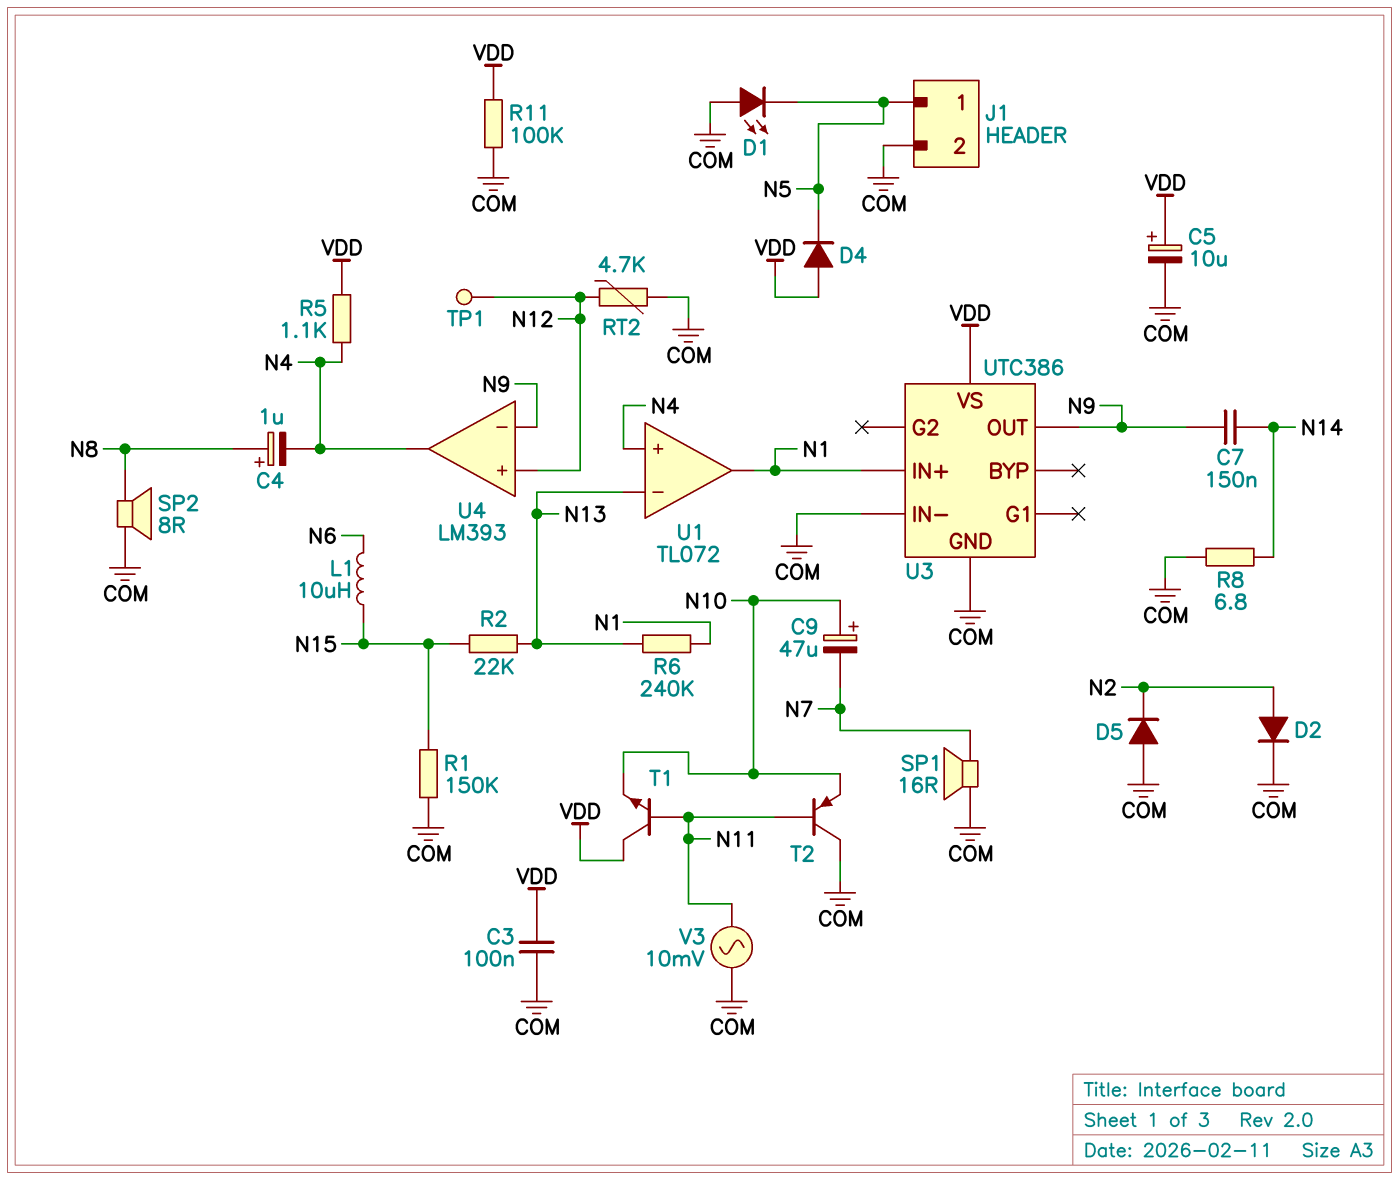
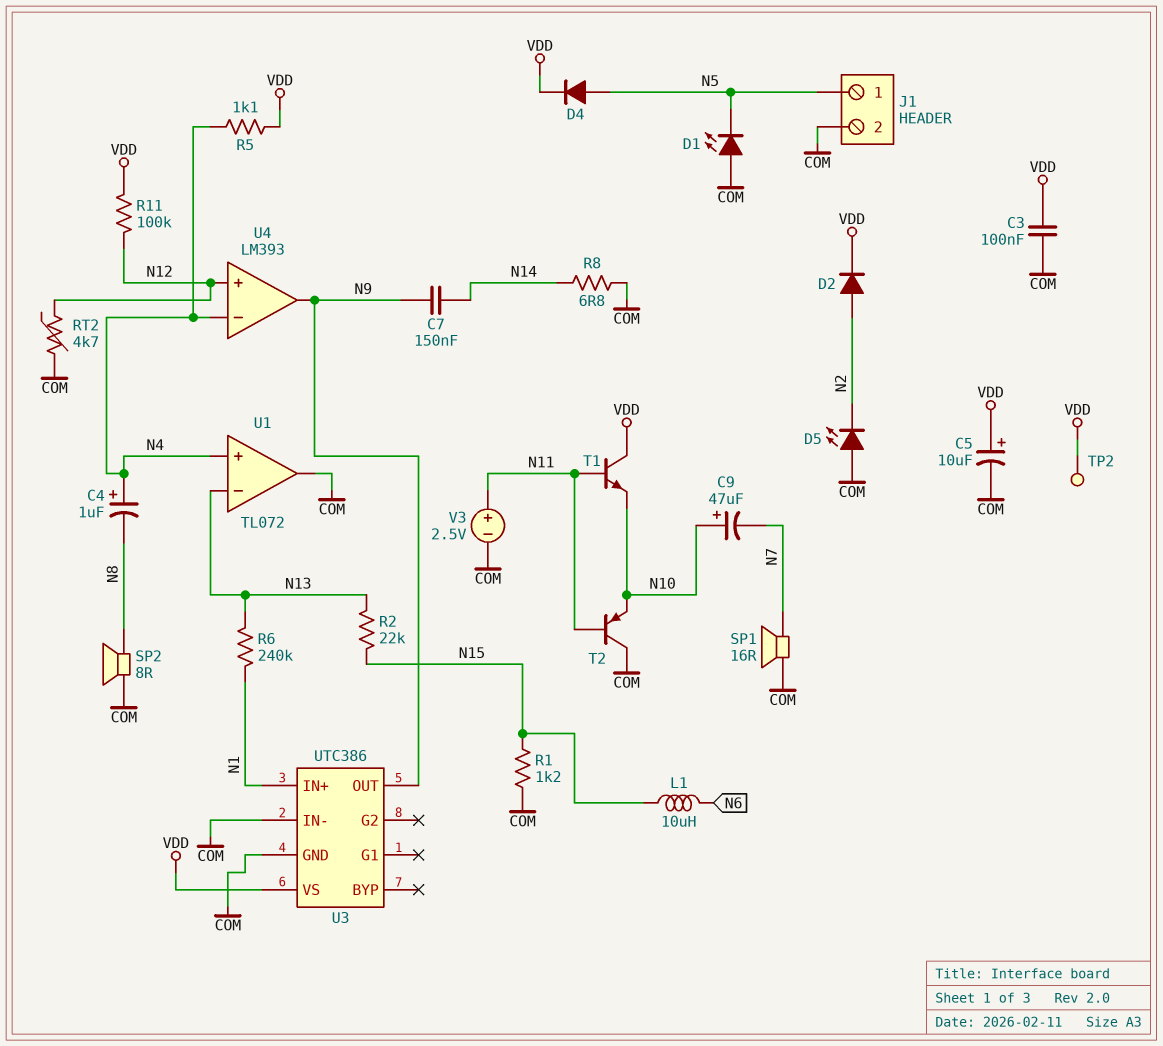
C4: 1uF (plus N8, minus N4) -> 1uF (plus N4, minus N8)
D2: diode (A N2, K COM) -> diode (A N2, K VDD)
D4: diode (A VDD, K N5) -> diode (A N5, K VDD)
D5: diode (A COM, K N2) -> LED (A COM, K N2)
R1: 150k (COM, N15) -> 1.2k (COM, N15)
R11: 100k (COM, VDD) -> 100k (N12, VDD)
TP1: test point (N12) -> none
TP2: none -> test point (VDD)
U1 pin out: N1 -> COM
U4 pin in-: N9 -> N4
U4 pin out: N4 -> N9
V3: AC 10mV (COM, N11) -> 2.5V (plus N11, minus COM)

